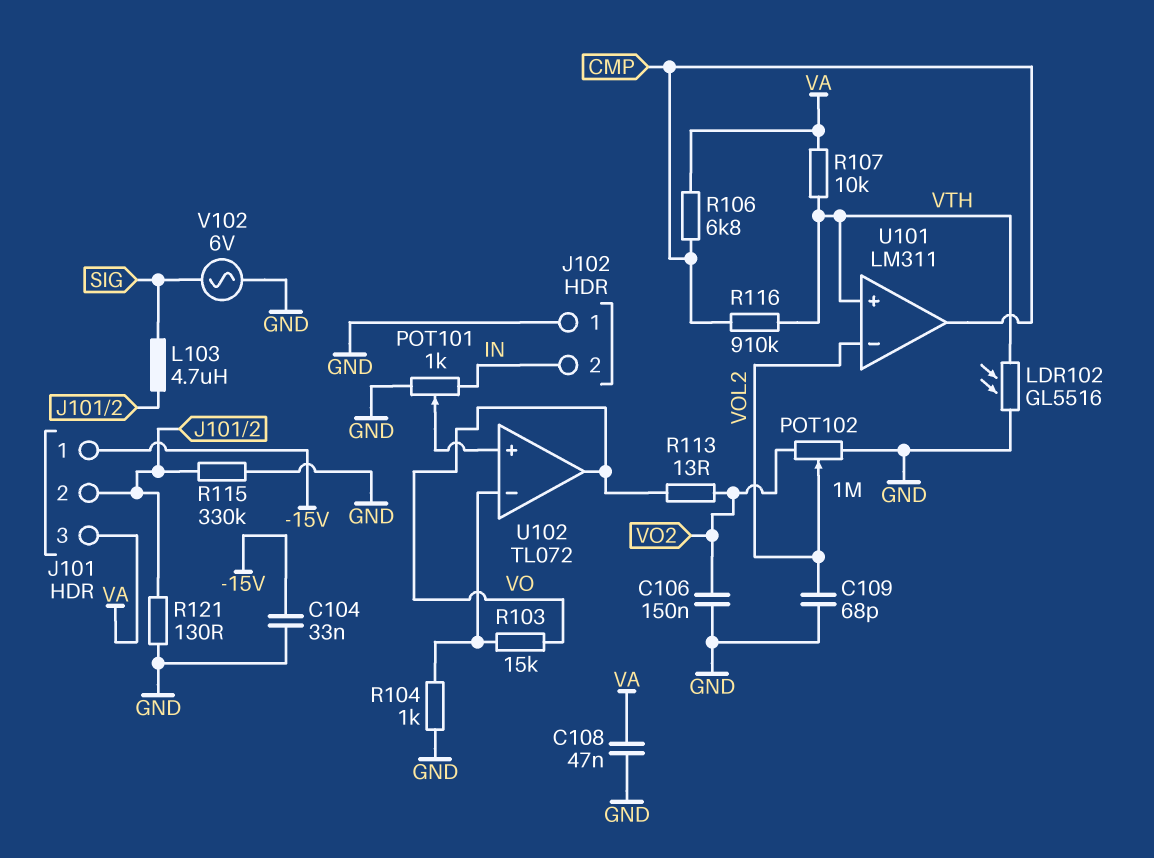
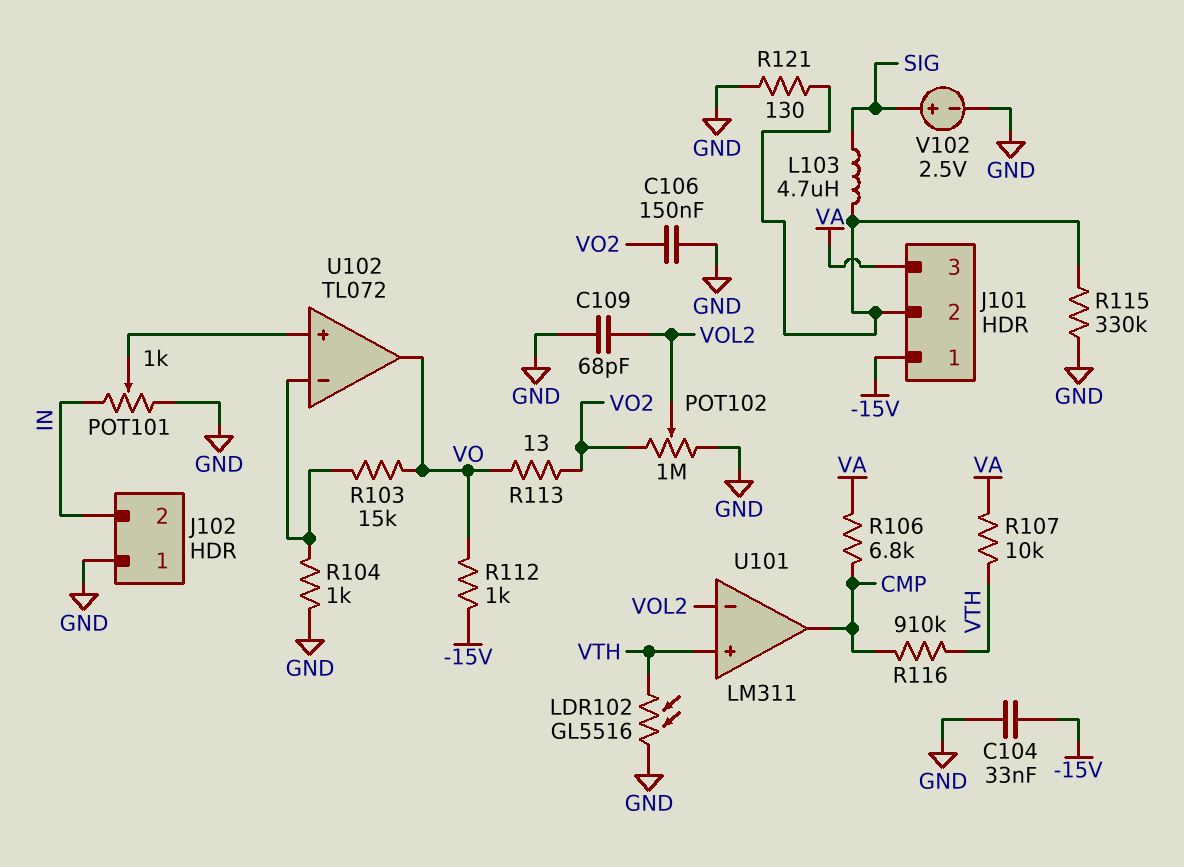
C108: 47nF (GND, VA) -> none
R112: none -> 1k (-15V, VO)
V102: AC 6V (GND, SIG) -> 2.5V (plus SIG, minus GND)

